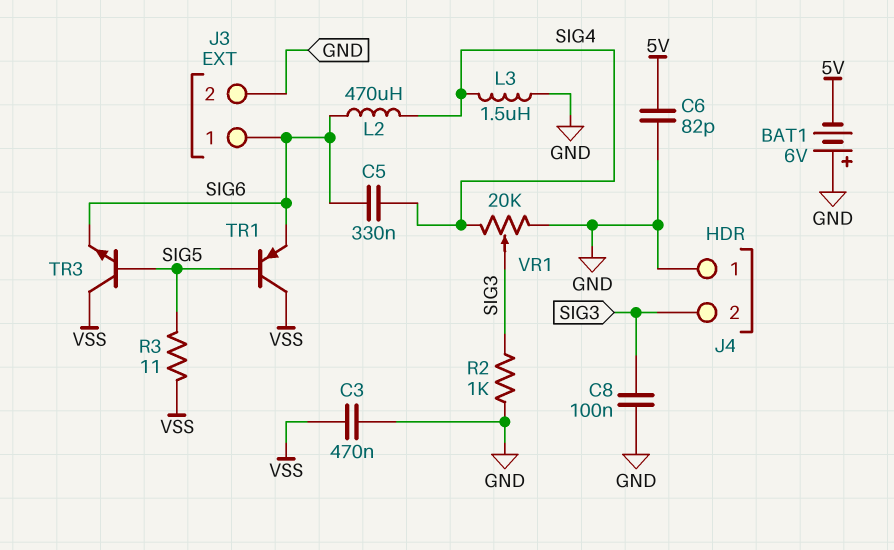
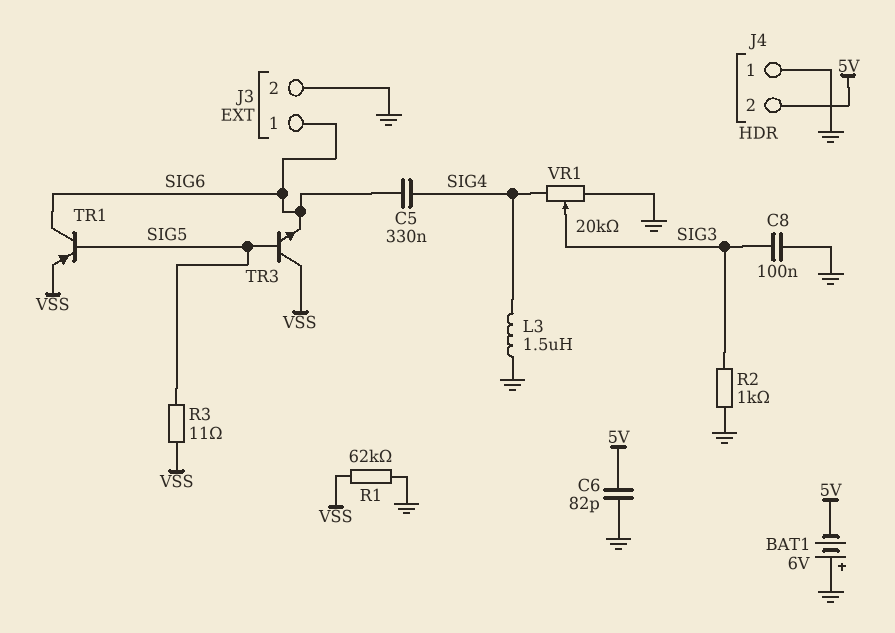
C3: 470nF (GND, VSS) -> none
J4 pin 2: SIG3 -> 5V
L2: 470uH (SIG4, SIG6) -> none
R1: none -> 62k (GND, VSS)
TR1: PNP (B SIG5, C VSS, E SIG6) -> PNP (B SIG5, C SIG6, E VSS)

